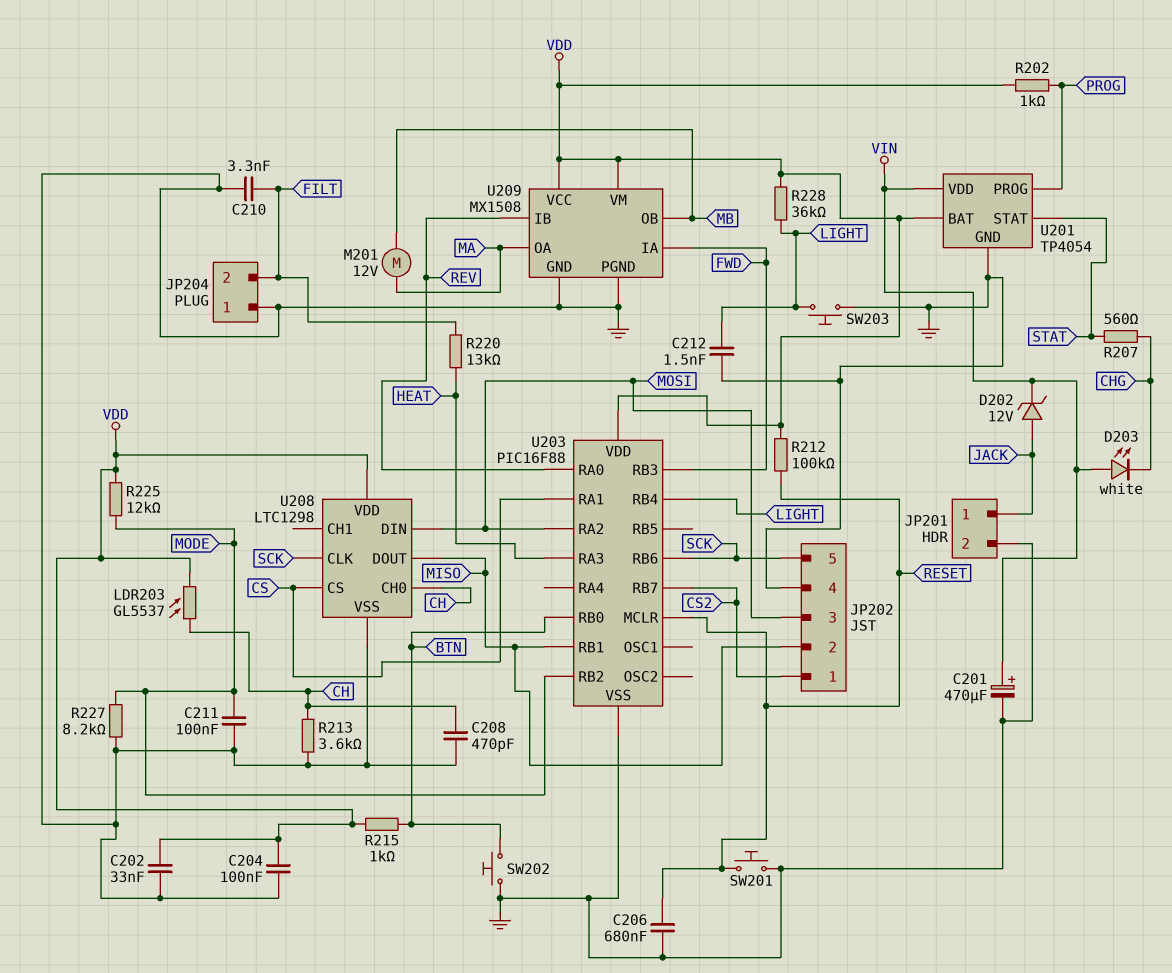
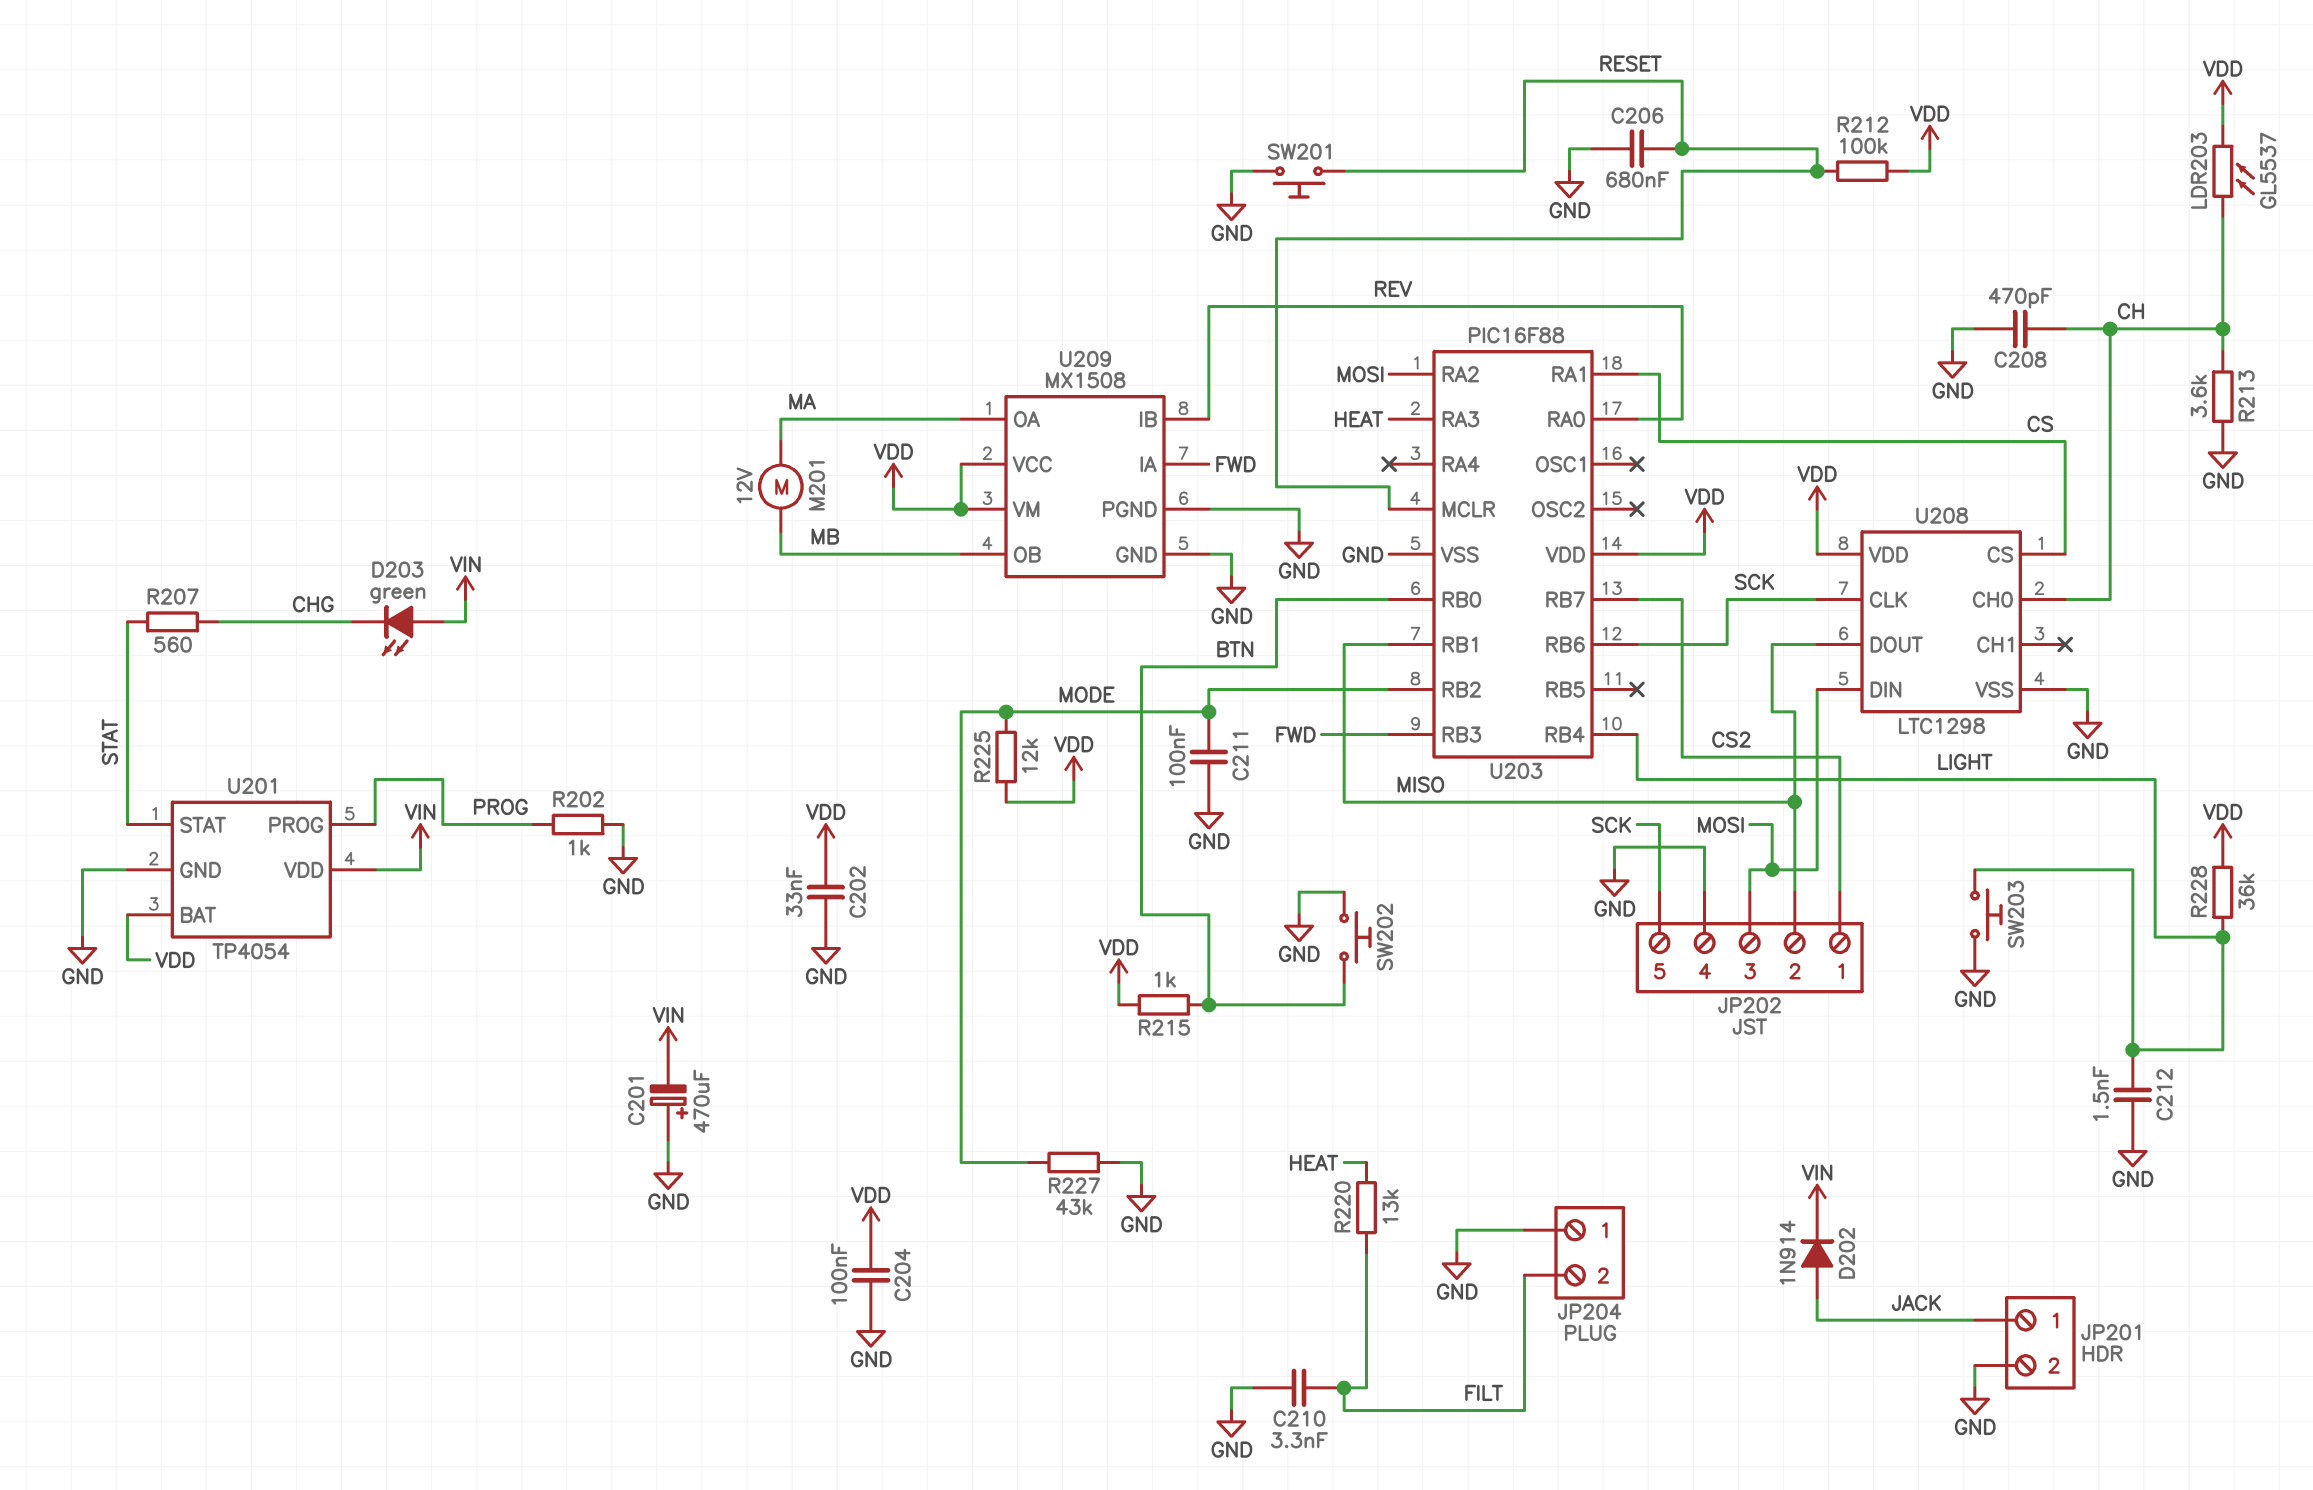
C201: 470uF (plus VIN, minus GND) -> 470uF (plus GND, minus VIN)
D202: zener 12V (A JACK, K VIN) -> diode 1N914 (A JACK, K VIN)
D203: LED white (A VIN, K CHG) -> LED green (A VIN, K CHG)
R202: 1k (PROG, VDD) -> 1k (GND, PROG)
R227: 8.2k (GND, MODE) -> 43k (GND, MODE)

